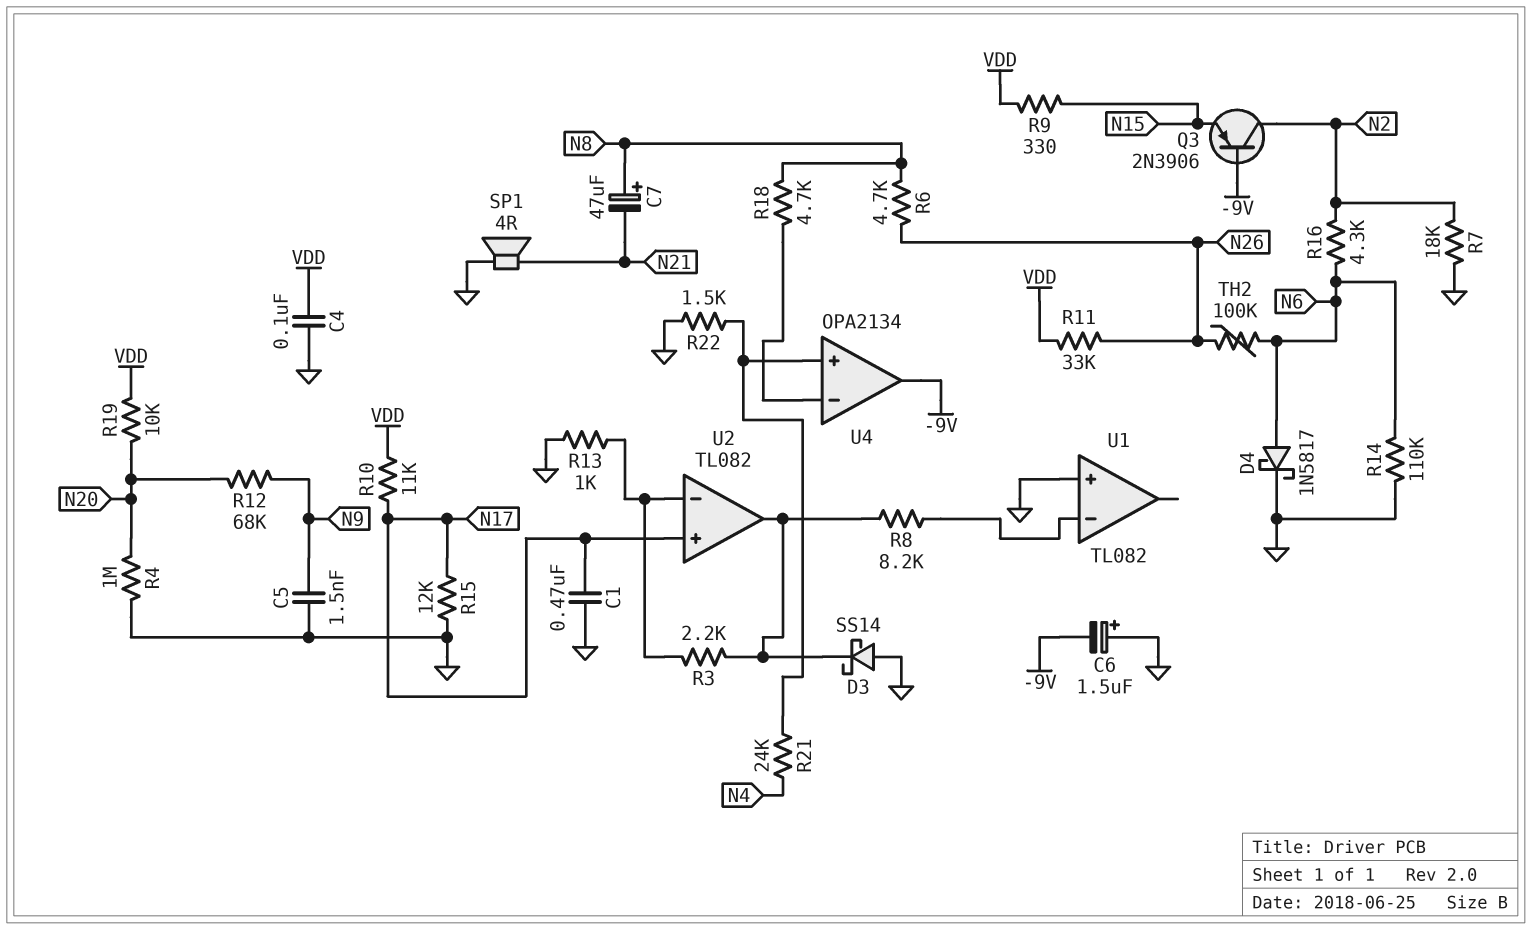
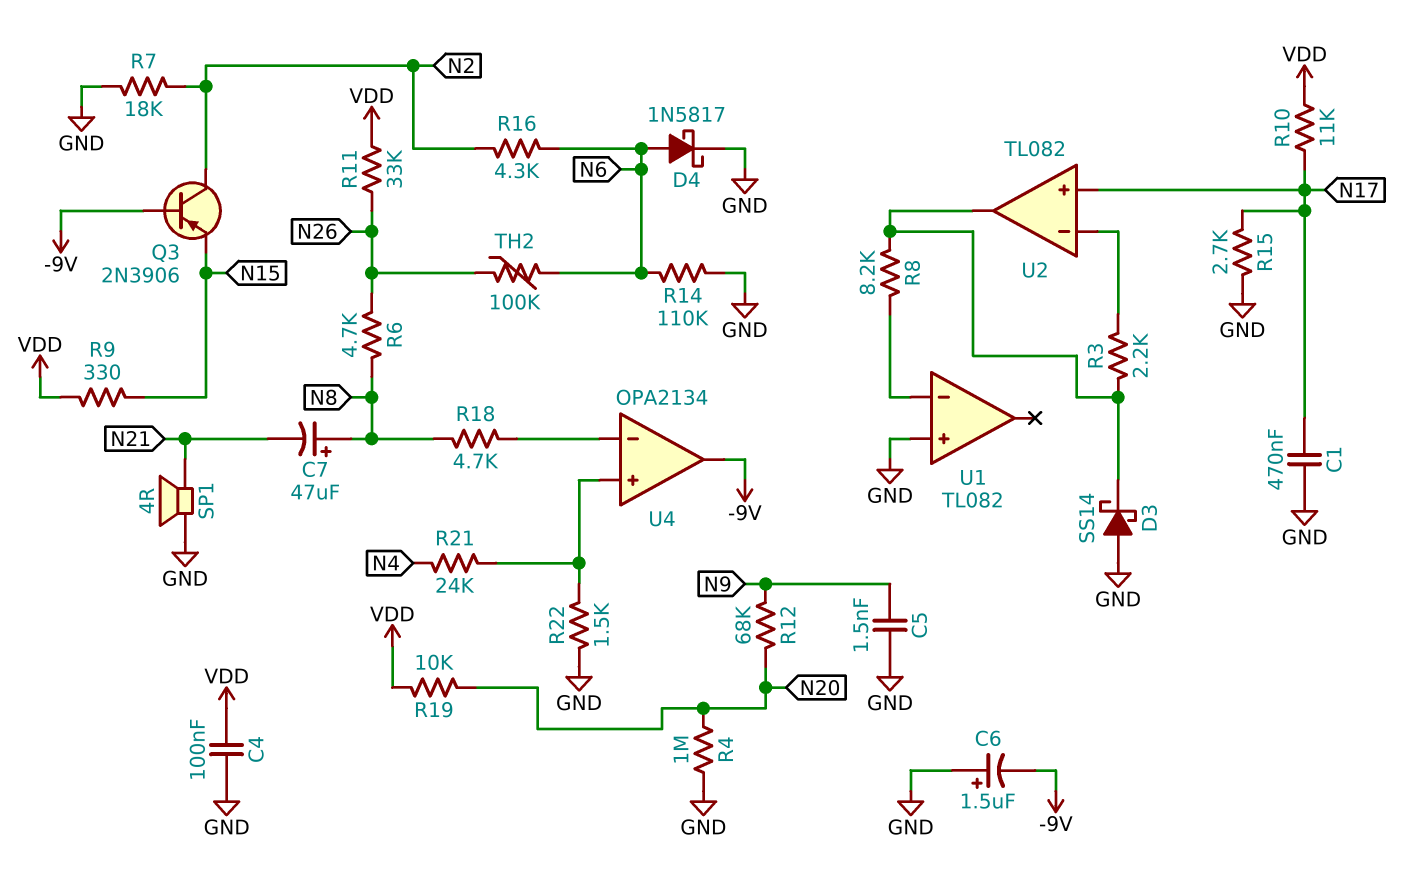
R13: 1k (GND, U2/in-) -> none
R15: 12k (GND, N17) -> 2.7k (GND, N17)

